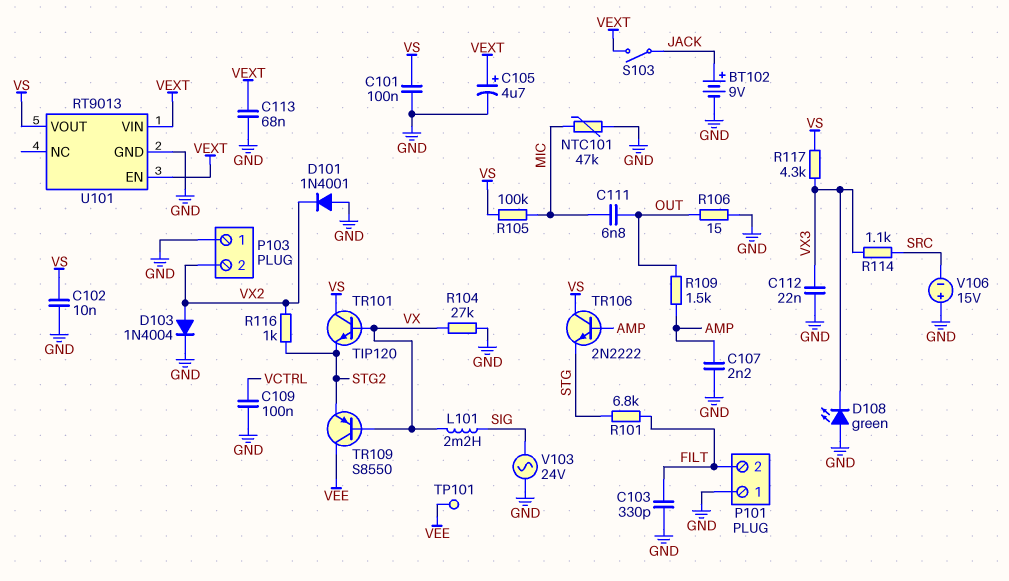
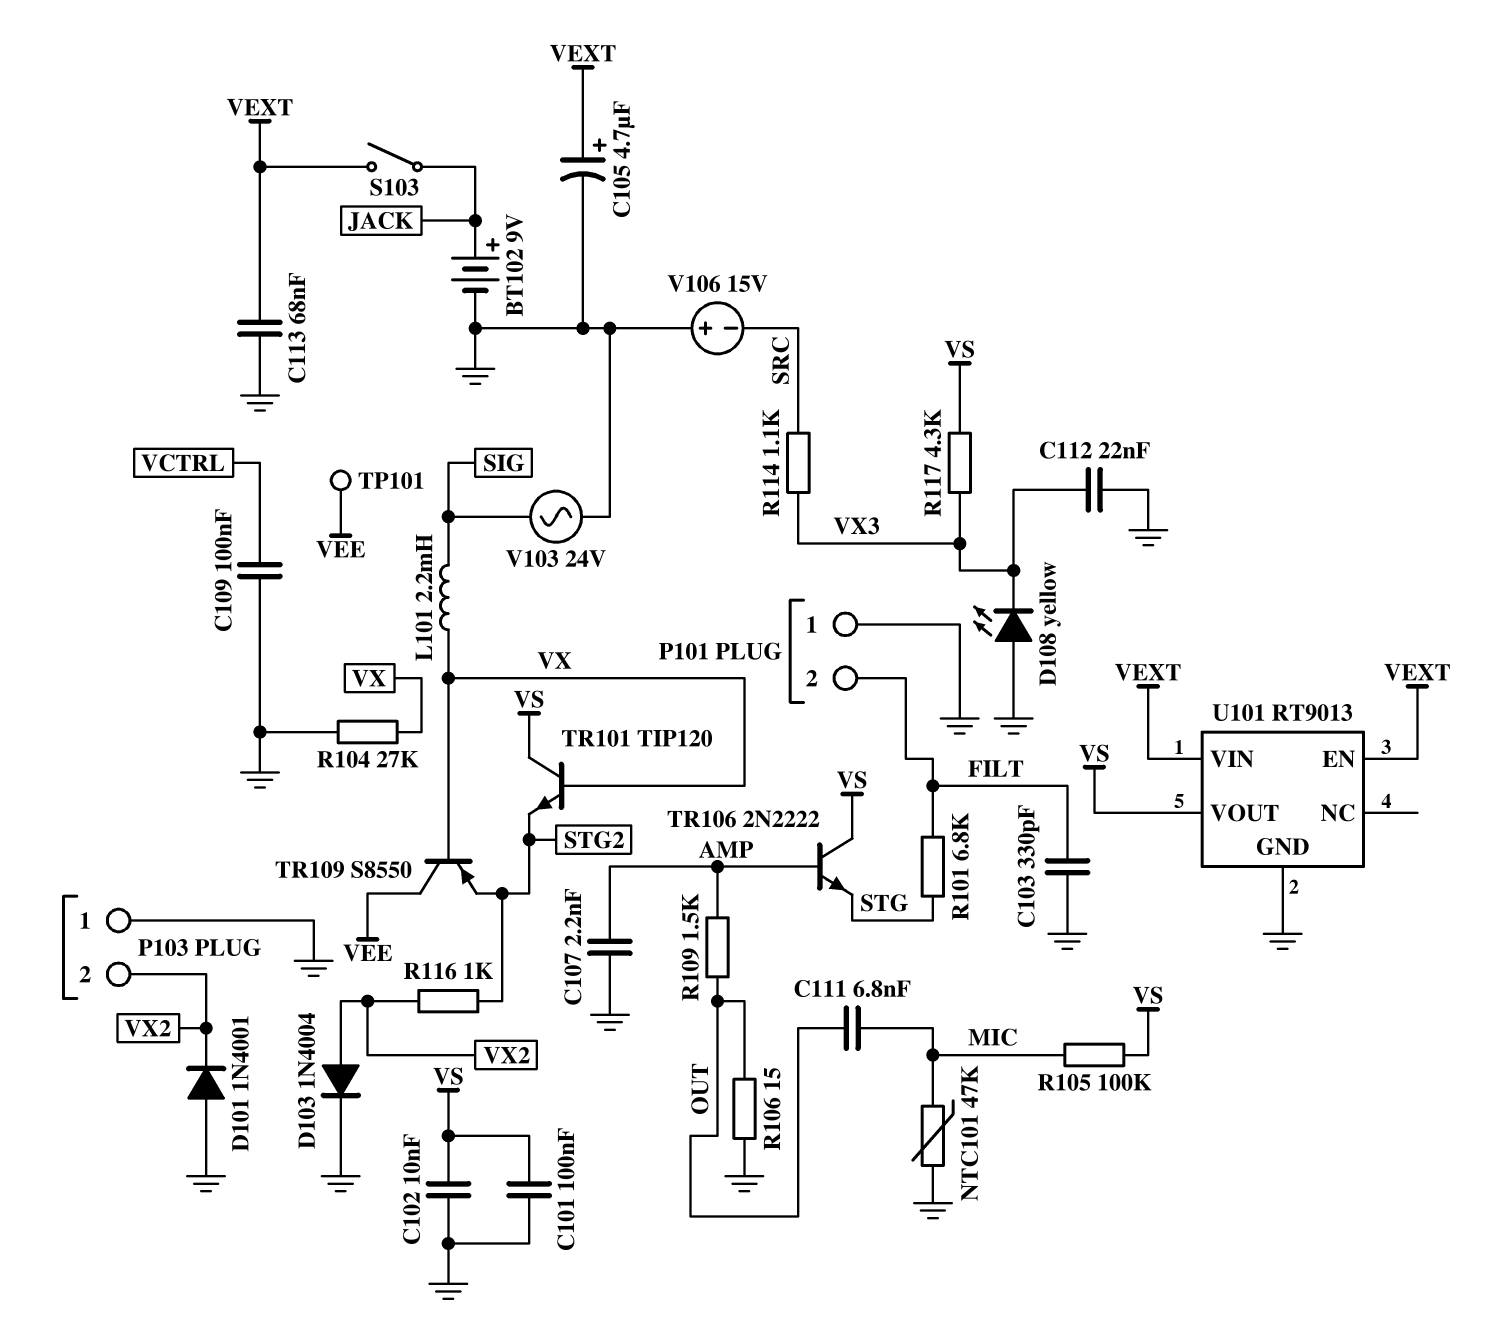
D108: LED green (A GND, K VX3) -> LED yellow (A GND, K VX3)

